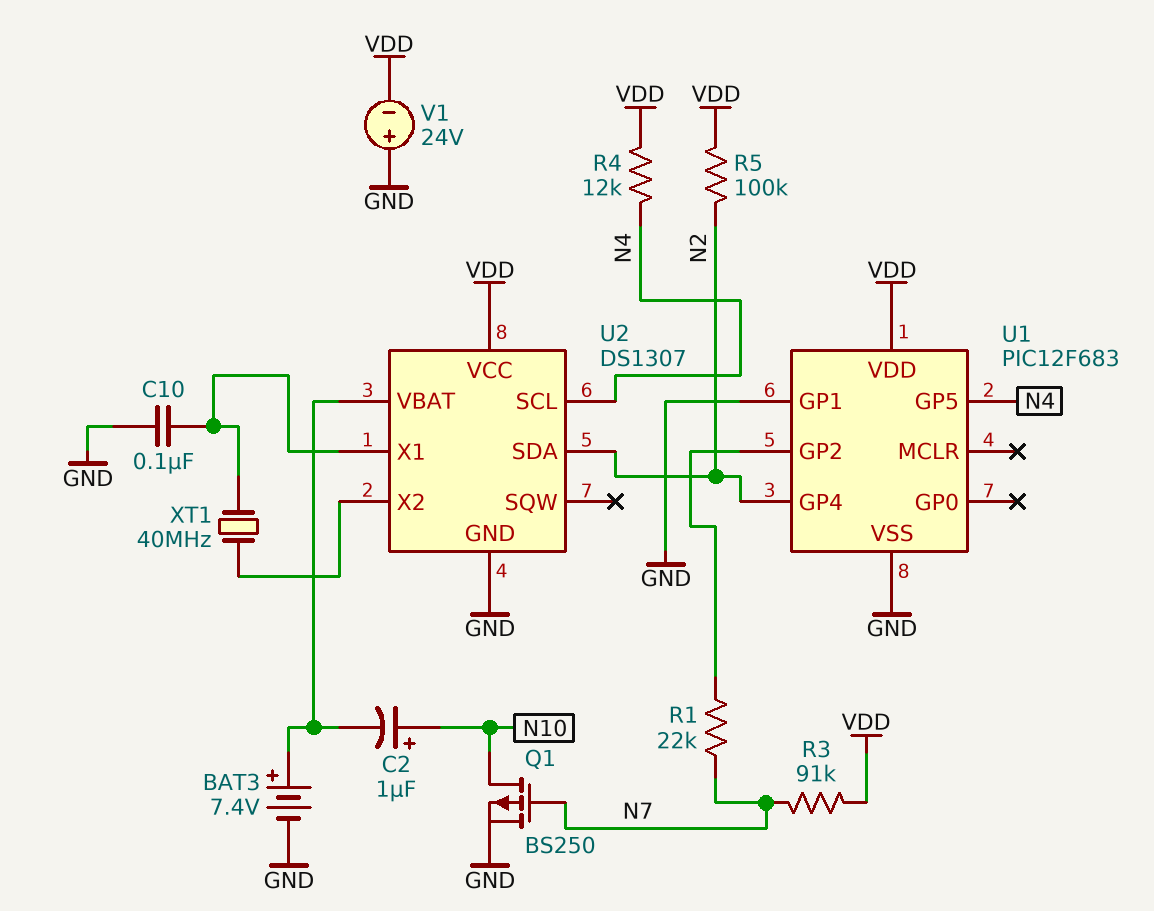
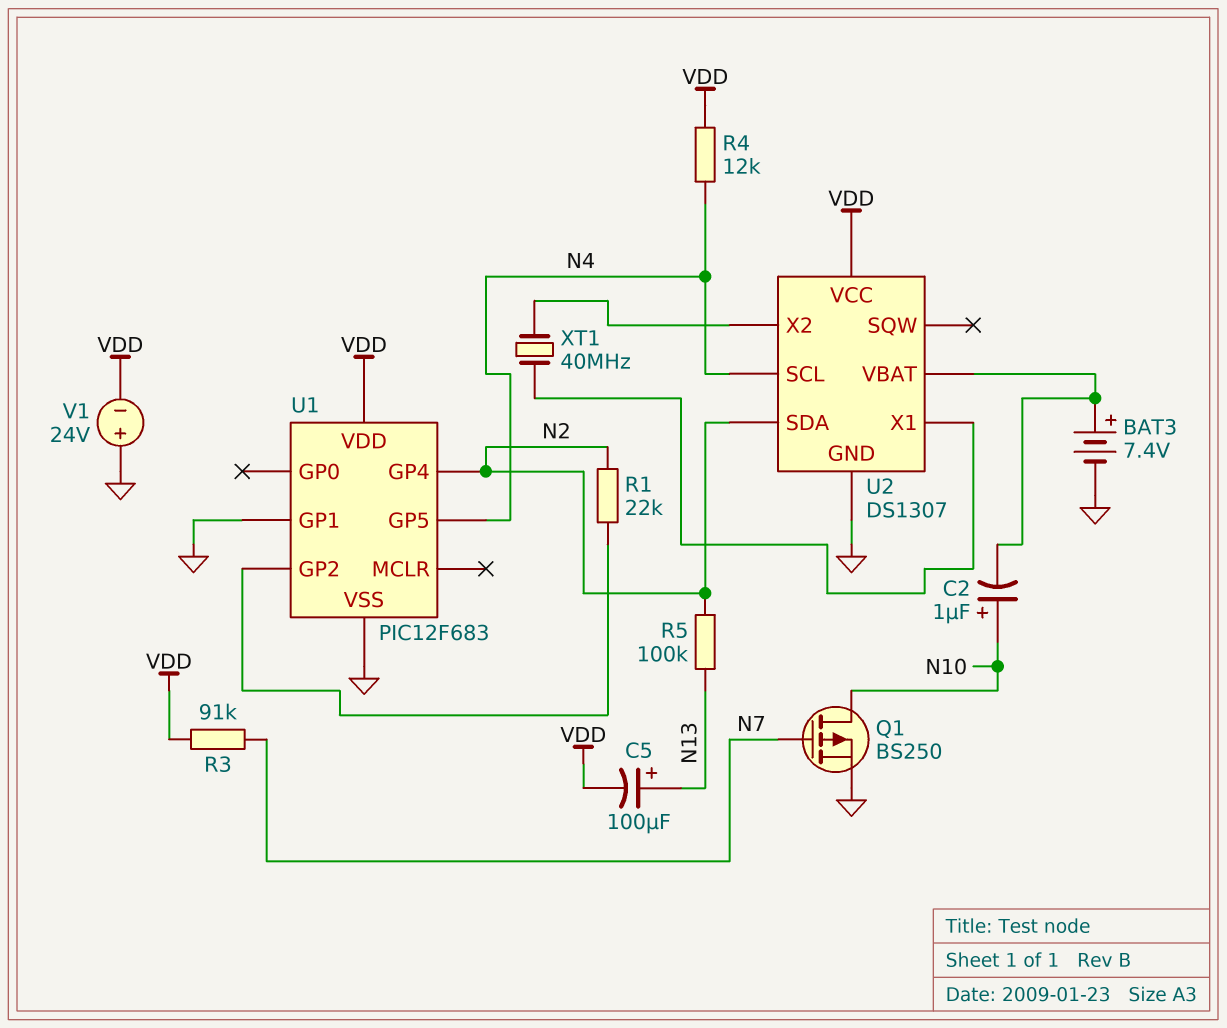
C5: none -> 100uF (plus N13, minus VDD)
C10: 100nF (GND, U2/X1) -> none
R1: 22k (N7, U1/GP2) -> 22k (N2, U1/GP2)
R5: 100k (N2, VDD) -> 100k (N2, N13)

